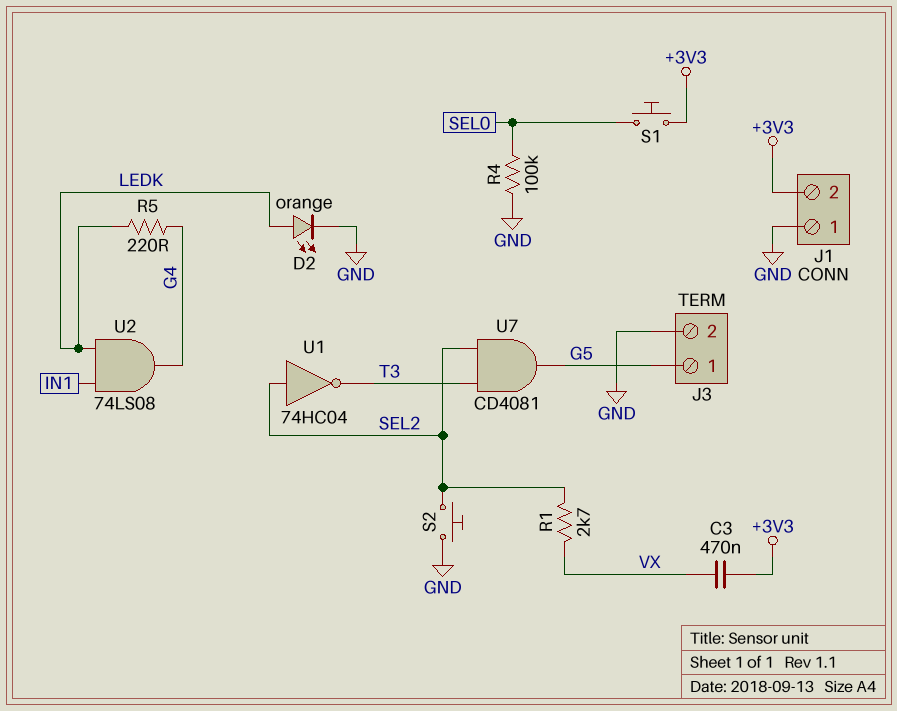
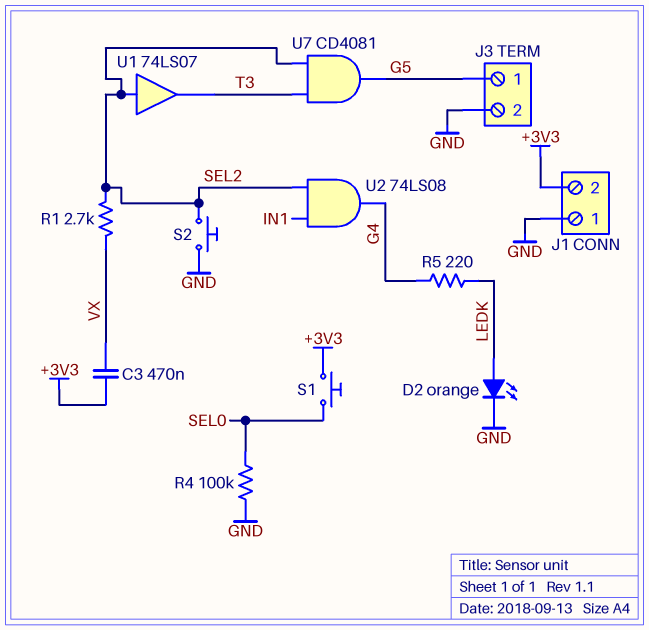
U1: NOT 74HC04 (in SEL2, out T3) -> buffer 74LS07 (in SEL2, out T3)
U2: AND 74LS08 (in IN1, in LEDK, out G4) -> AND 74LS08 (in IN1, in SEL2, out G4)

